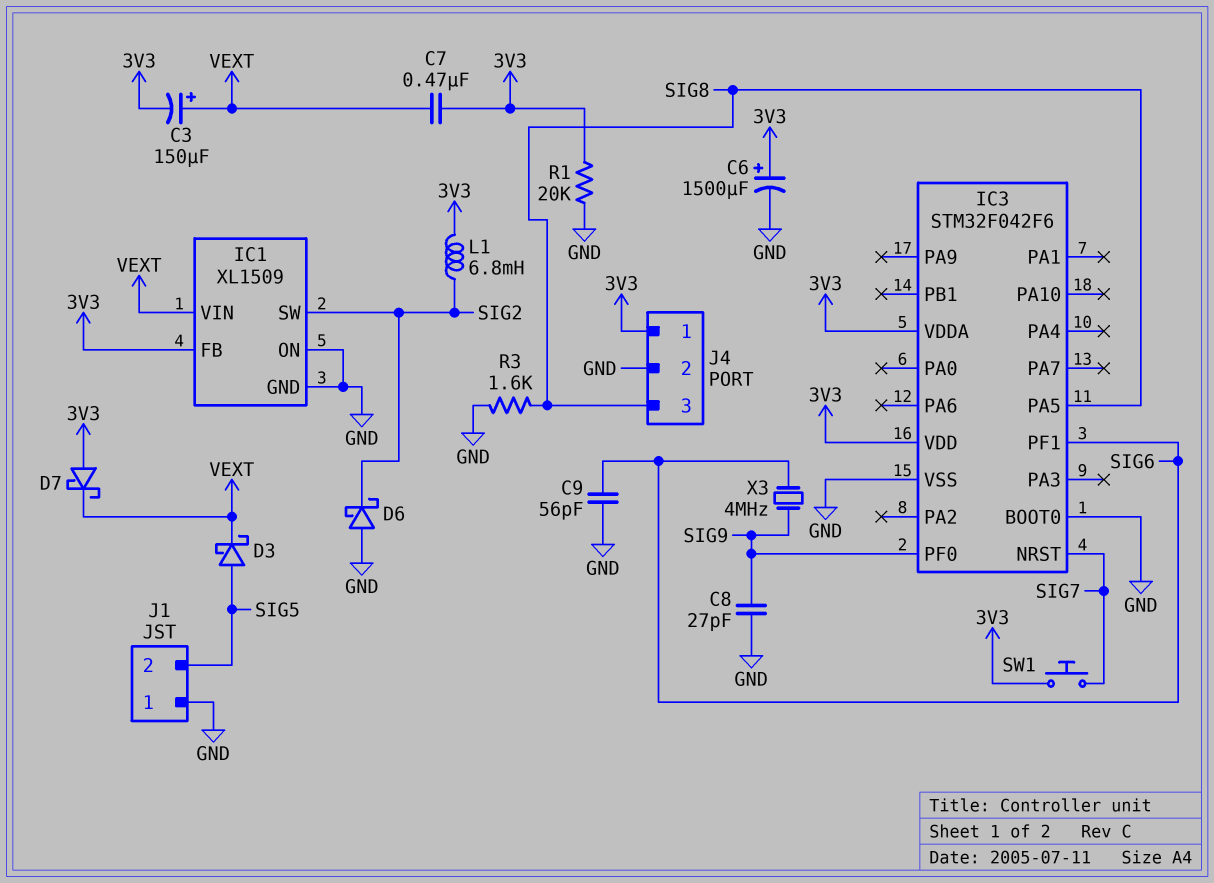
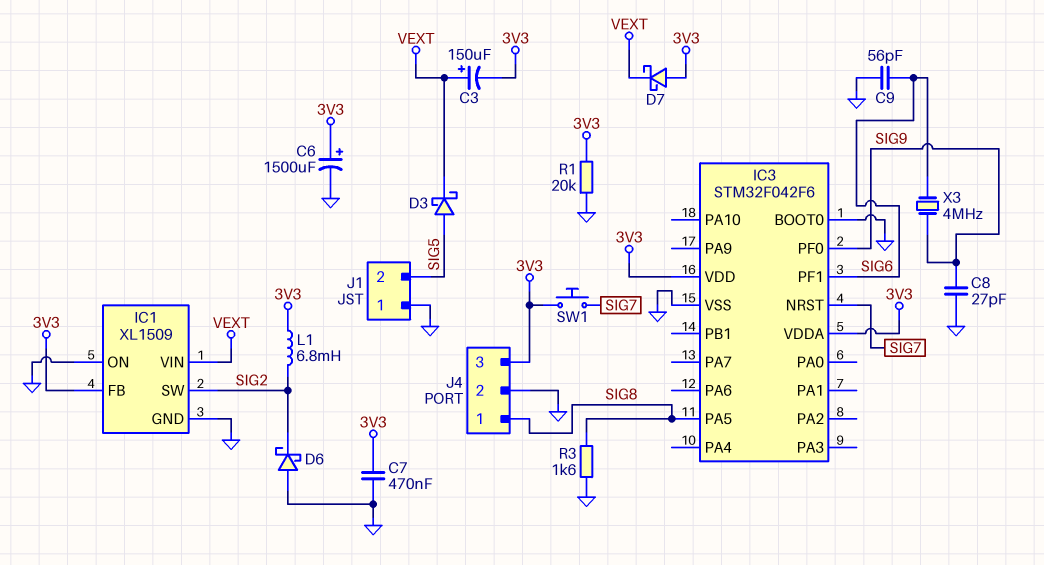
C7: 470nF (3V3, VEXT) -> 470nF (3V3, GND)
J4 pin 1: 3V3 -> SIG8
J4 pin 3: SIG8 -> 3V3

